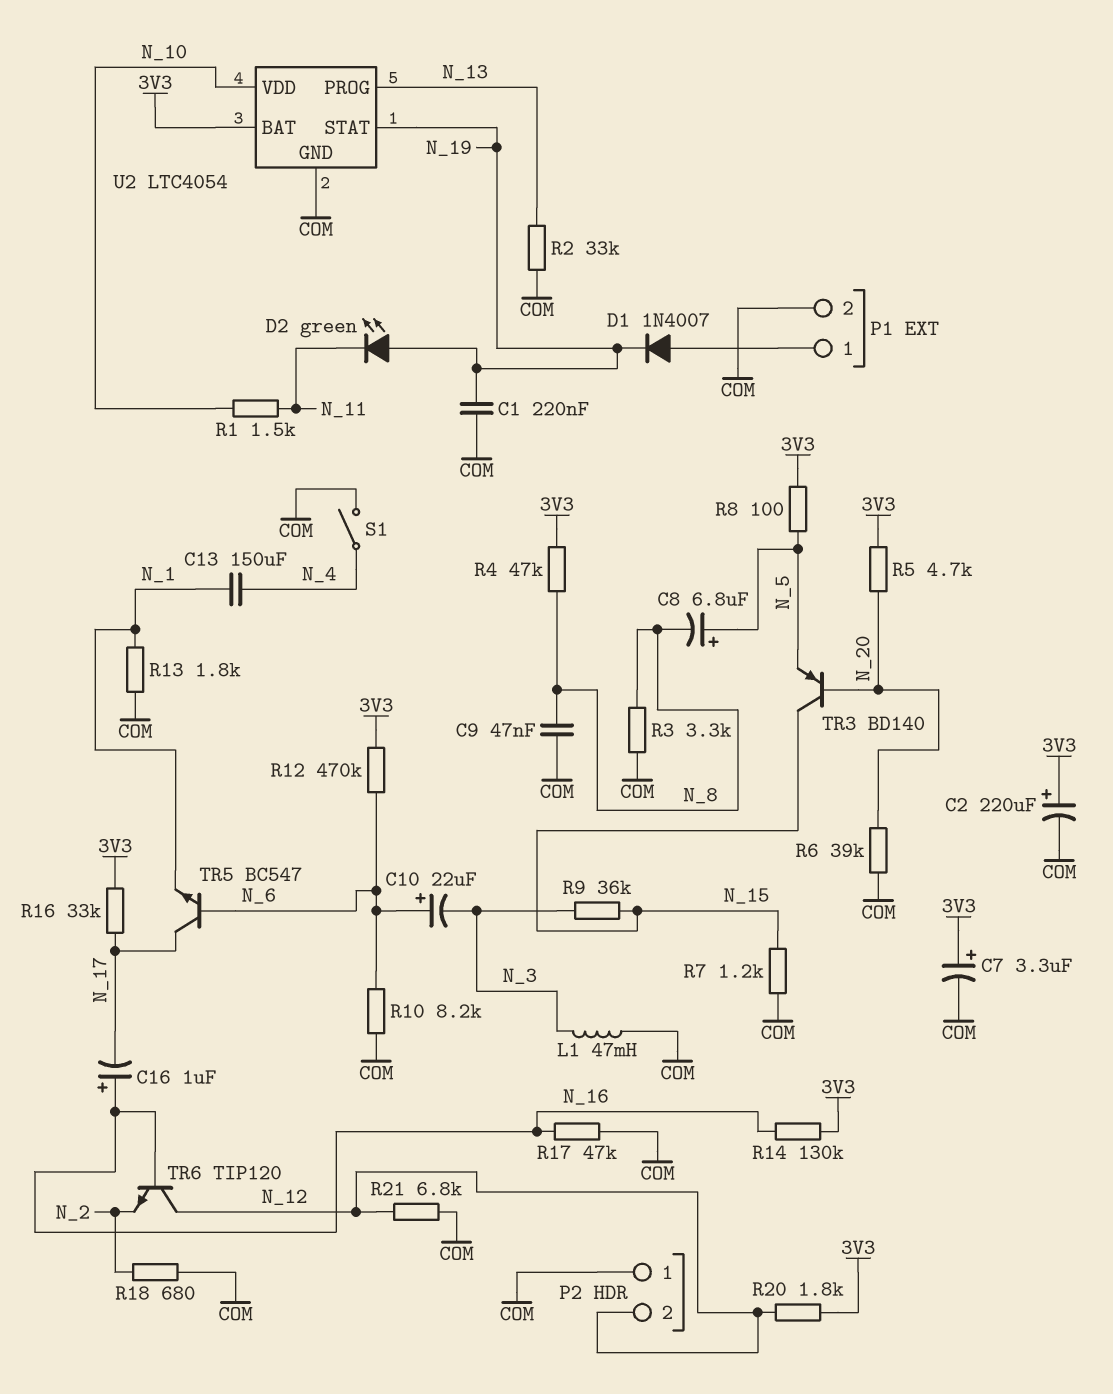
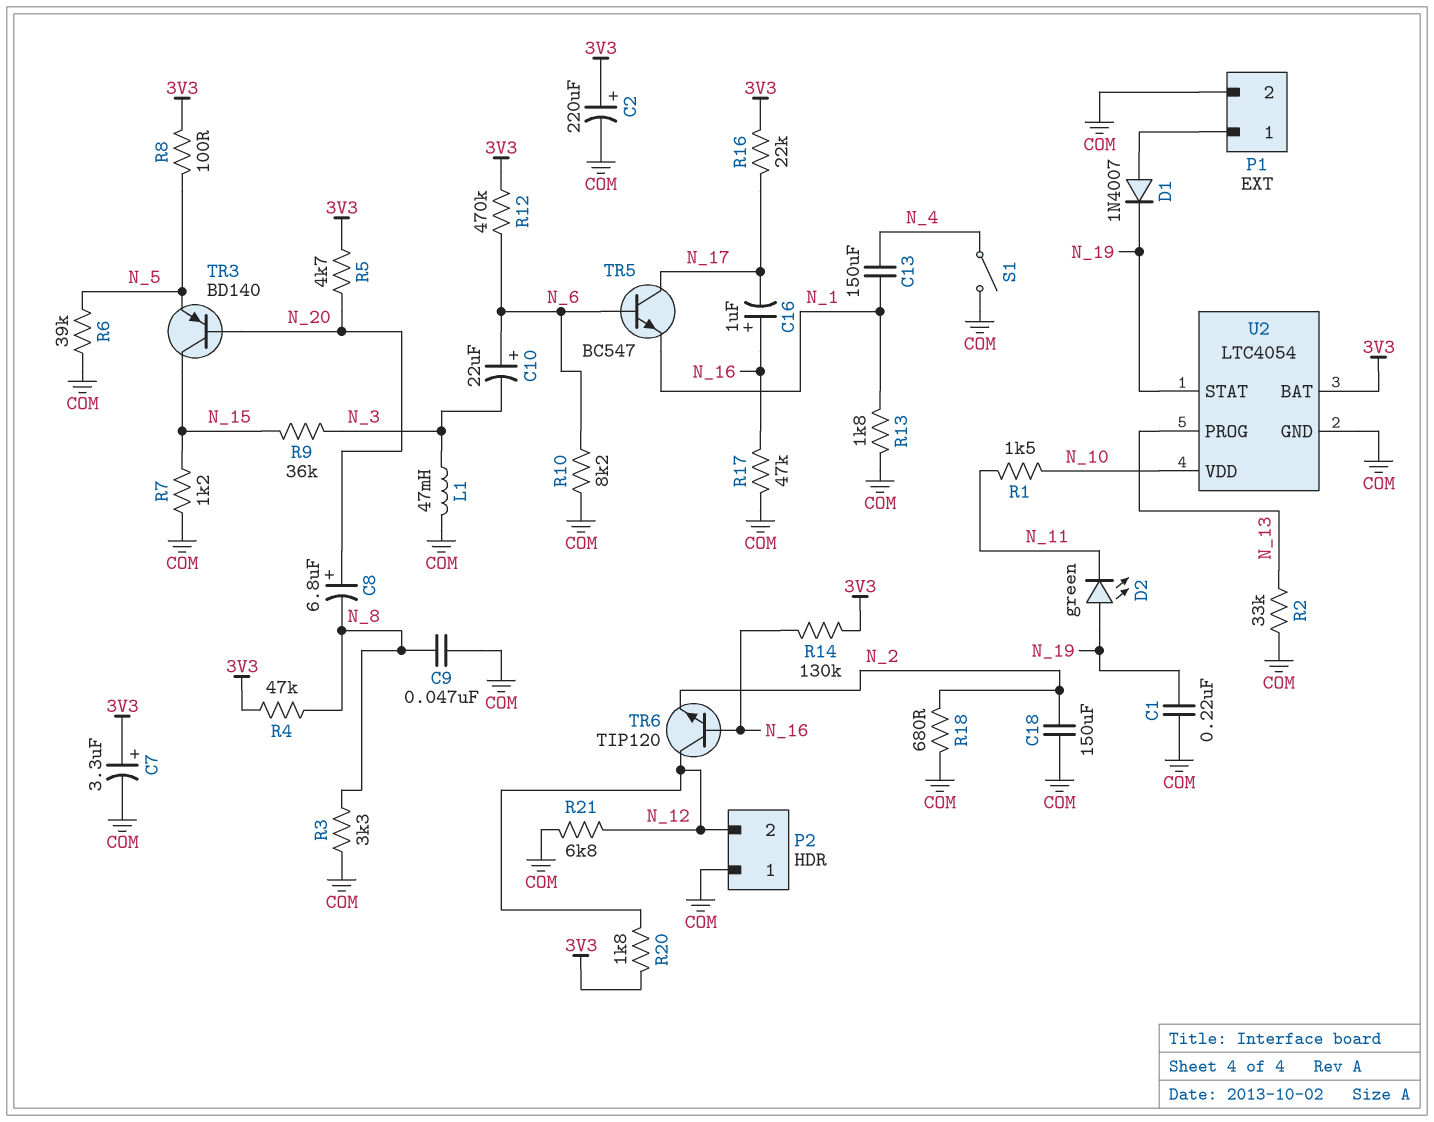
C8: 6.8uF (plus N_5, minus N_8) -> 6.8uF (plus N_20, minus N_8)
C18: none -> 150uF (COM, N_2)
R6: 39k (COM, N_20) -> 39k (COM, N_5)
R16: 33k (3V3, N_17) -> 22k (3V3, N_17)

